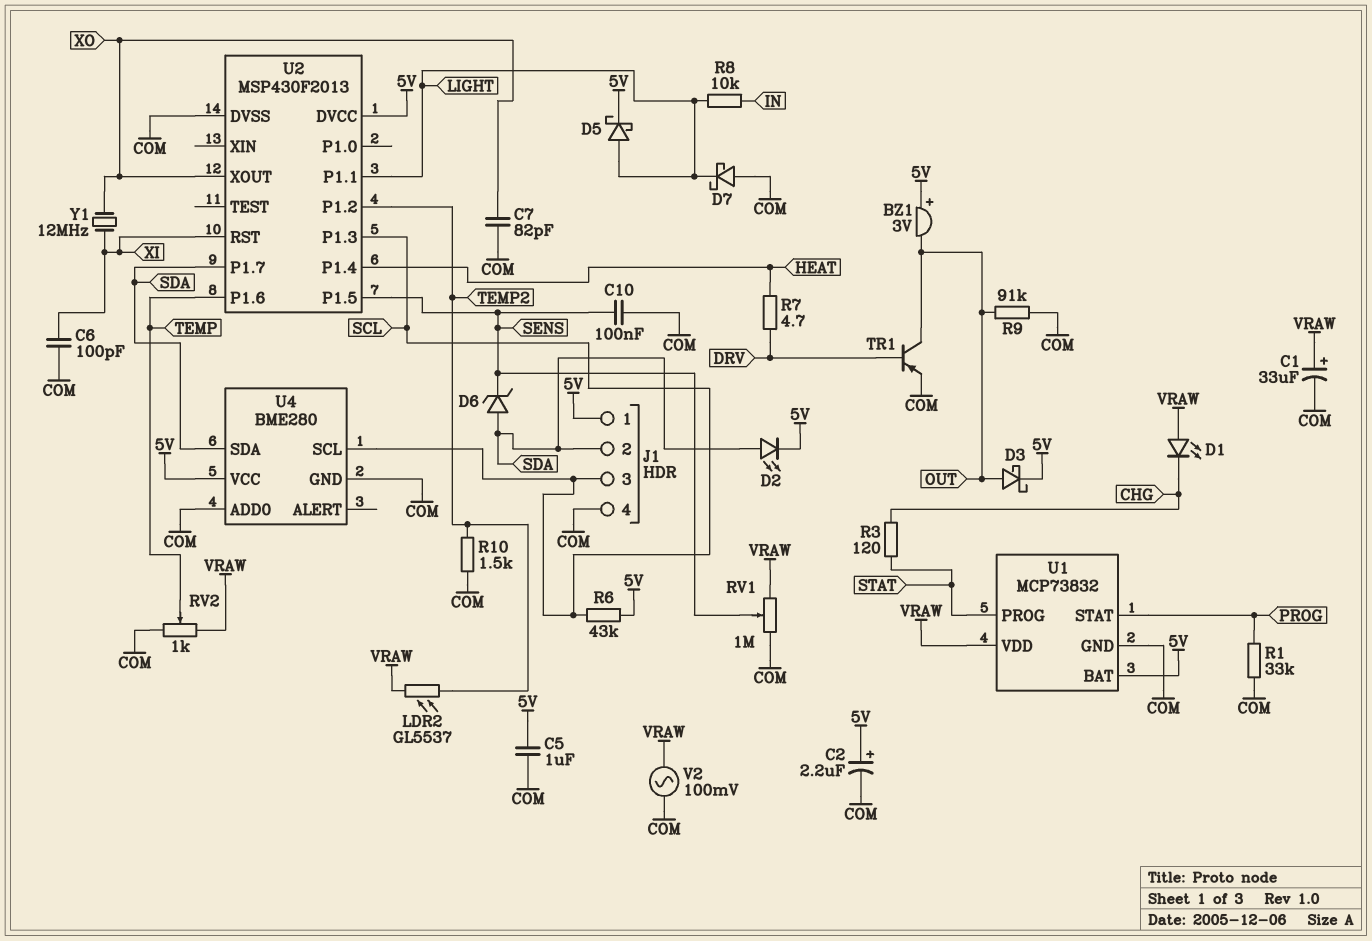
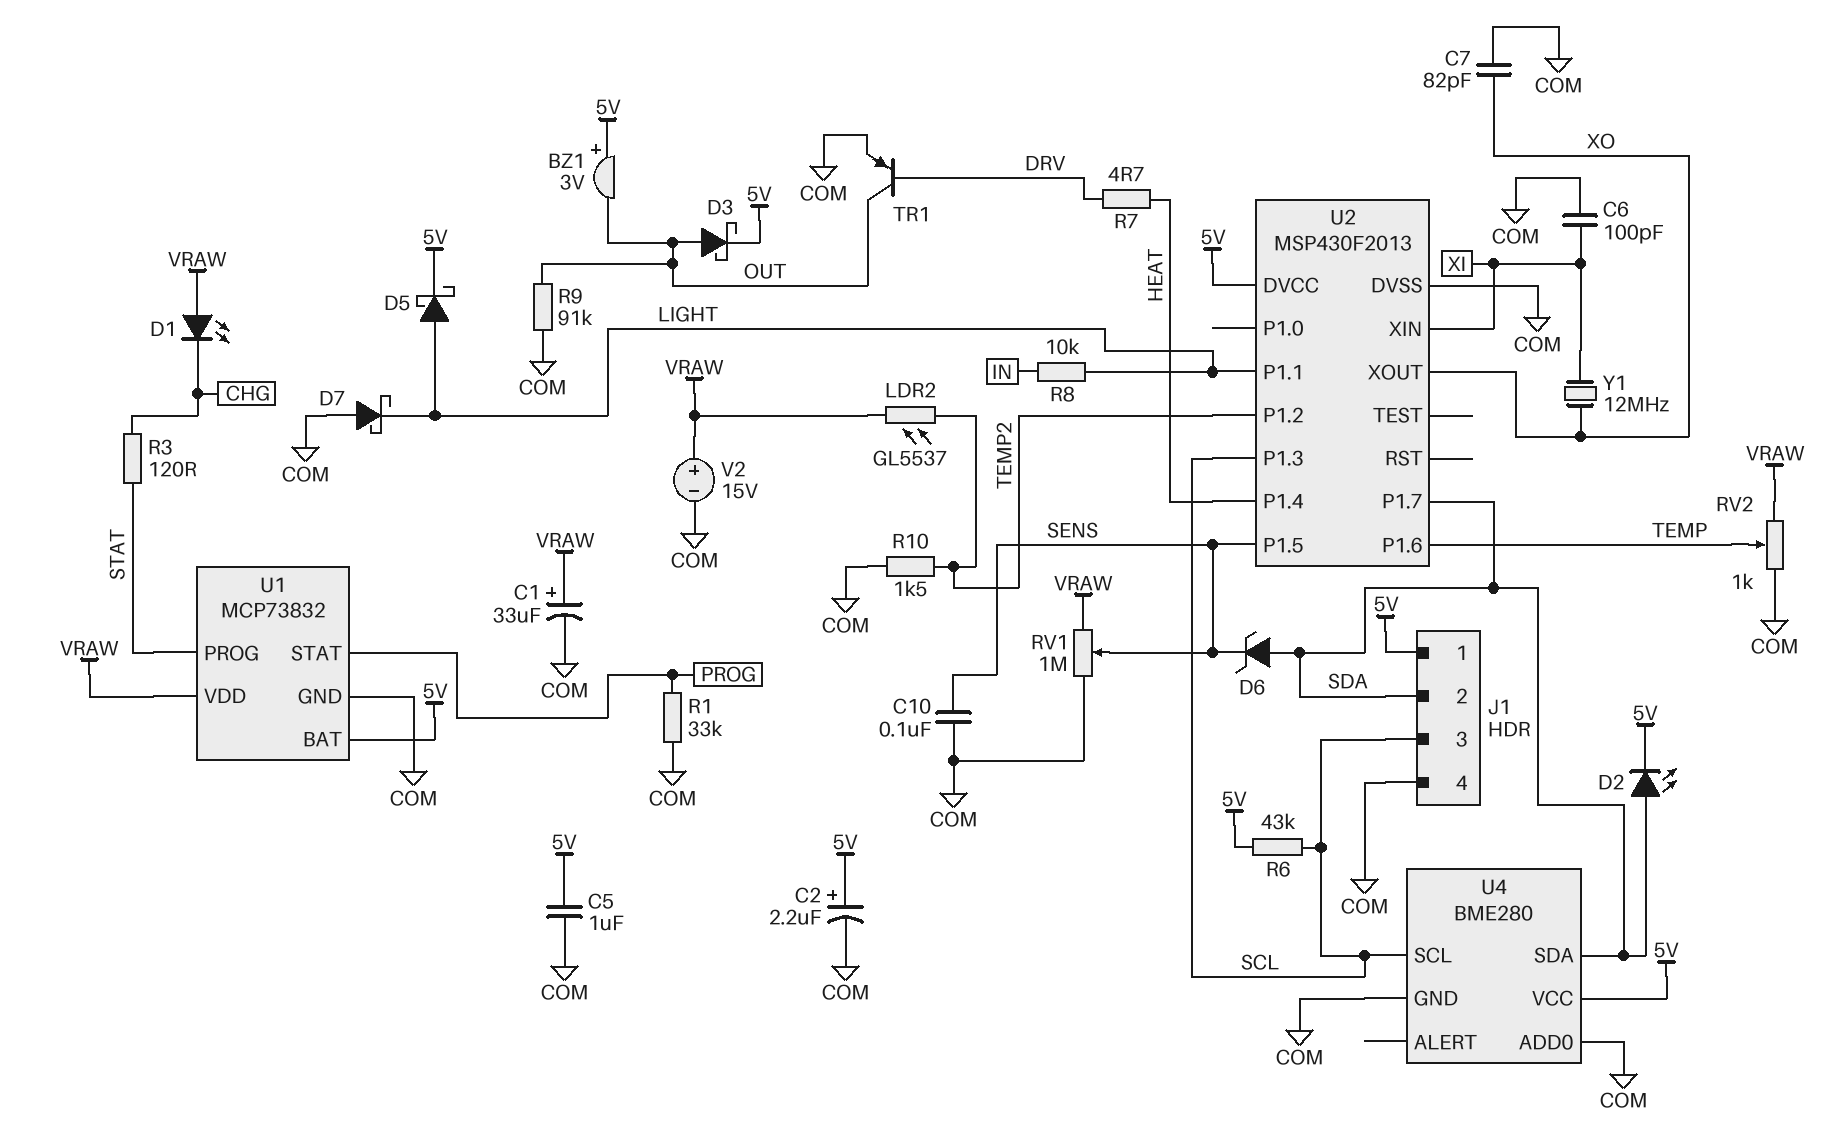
U2 pin RST: XI -> none
U2 pin XIN: none -> XI
V2: AC 100mV (COM, VRAW) -> 15V (plus VRAW, minus COM)

